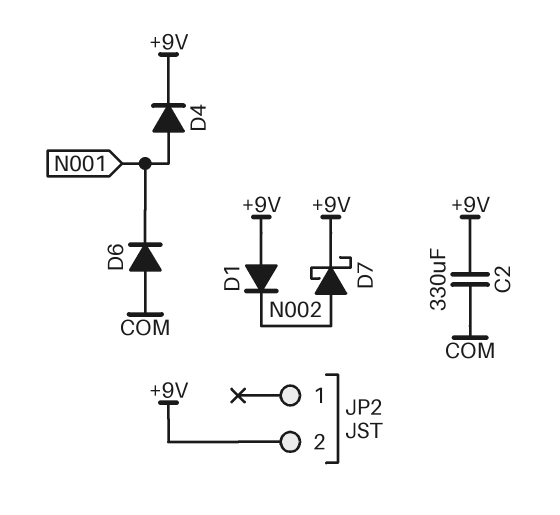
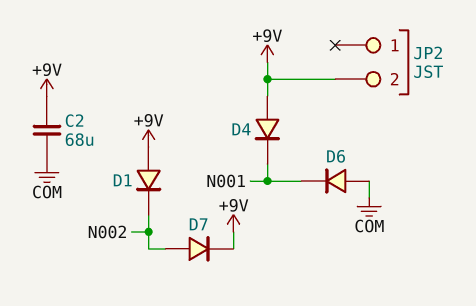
C2: 330uF (+9V, COM) -> 68uF (+9V, COM)
D4: diode (A N001, K +9V) -> diode (A +9V, K N001)
D7: schottky (A N002, K +9V) -> diode (A N002, K +9V)

